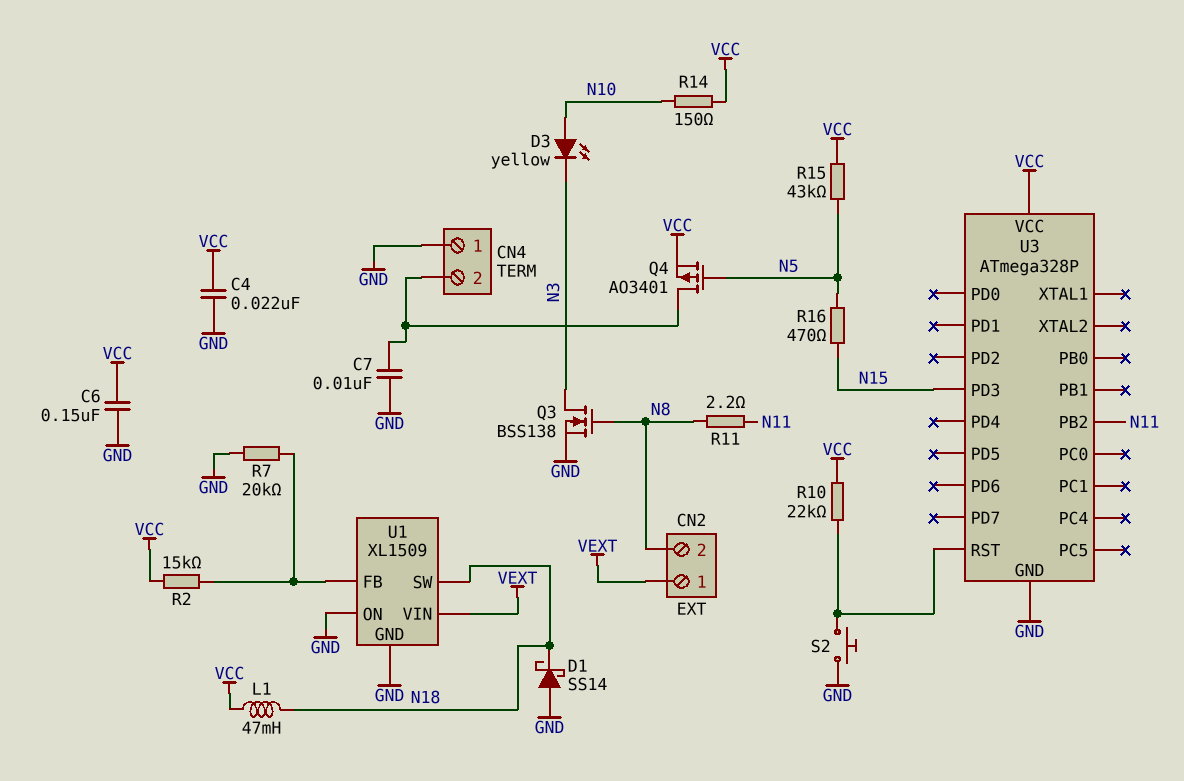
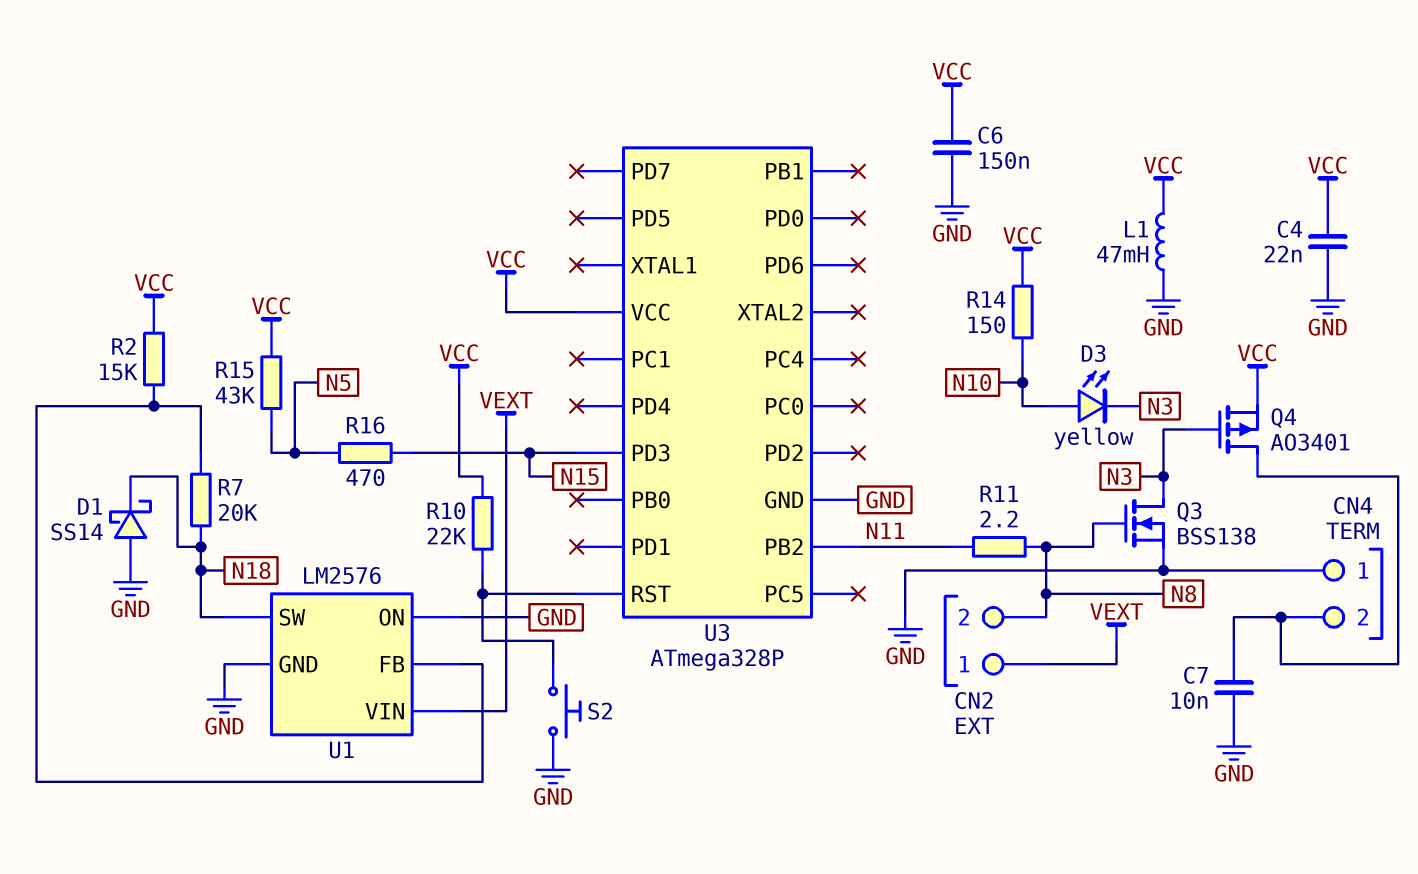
L1: 47mH (N18, VCC) -> 47mH (GND, VCC)
Q4: PMOS AO3401 (G N5, D CN4/2, S VCC) -> PMOS AO3401 (G N3, D CN4/2, S VCC)
R7: 20k (GND, U1/FB) -> 20k (N18, U1/FB)
U1: XL1509 -> LM2576

